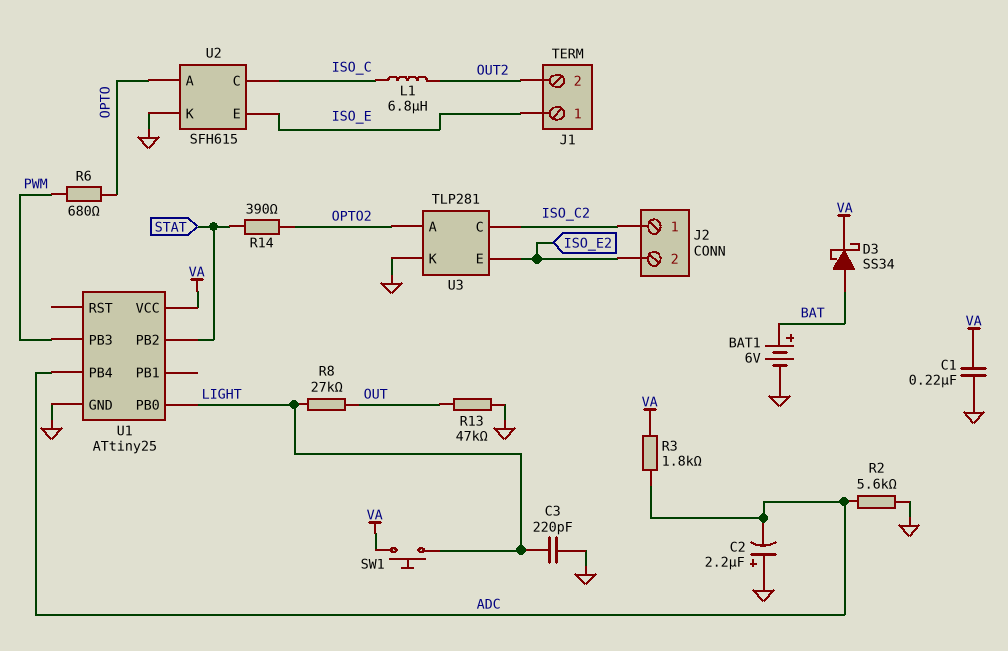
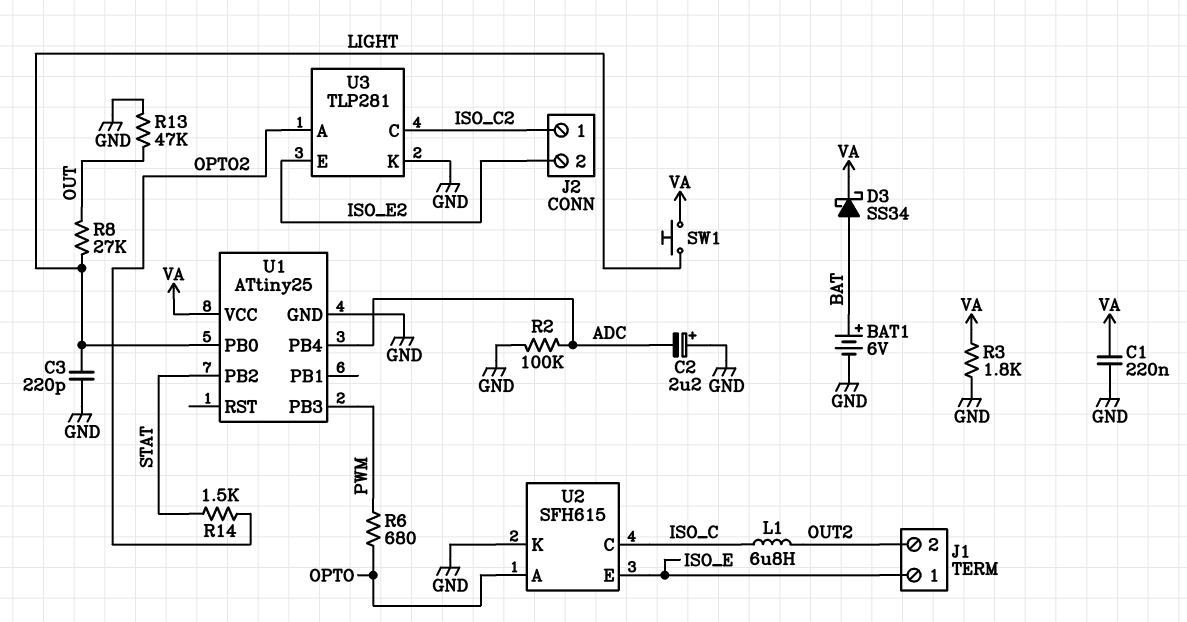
R2: 5.6k (ADC, GND) -> 100k (ADC, GND)
R3: 1.8k (ADC, VA) -> 1.8k (GND, VA)
R14: 390 (OPTO2, STAT) -> 1.5k (OPTO2, STAT)

